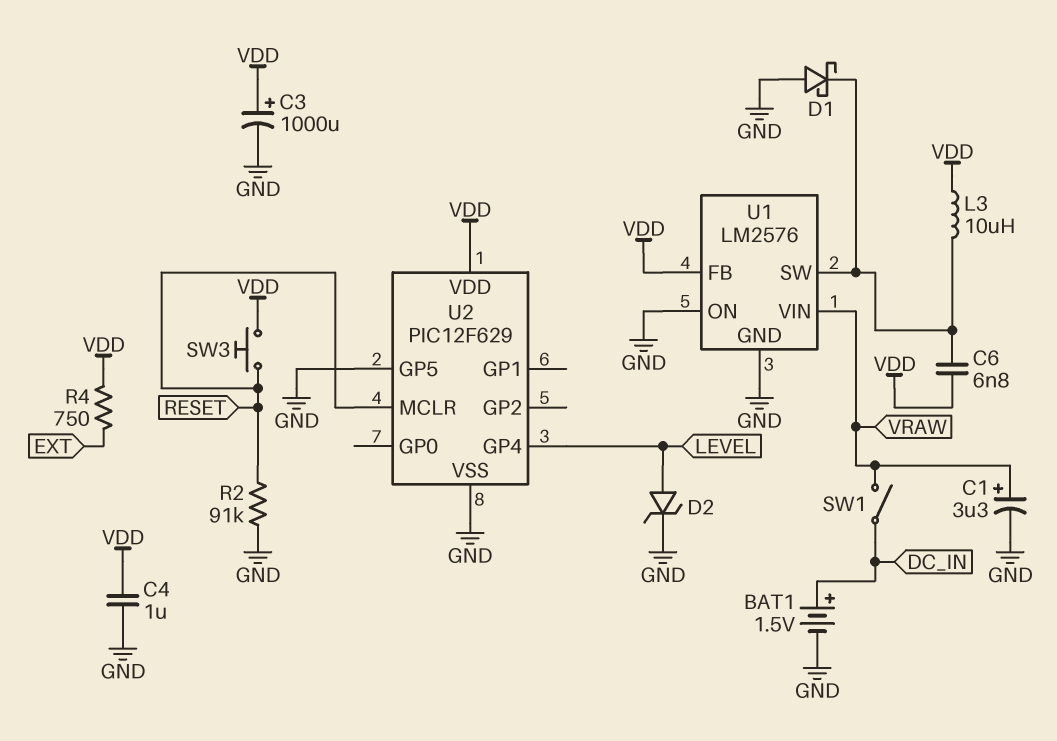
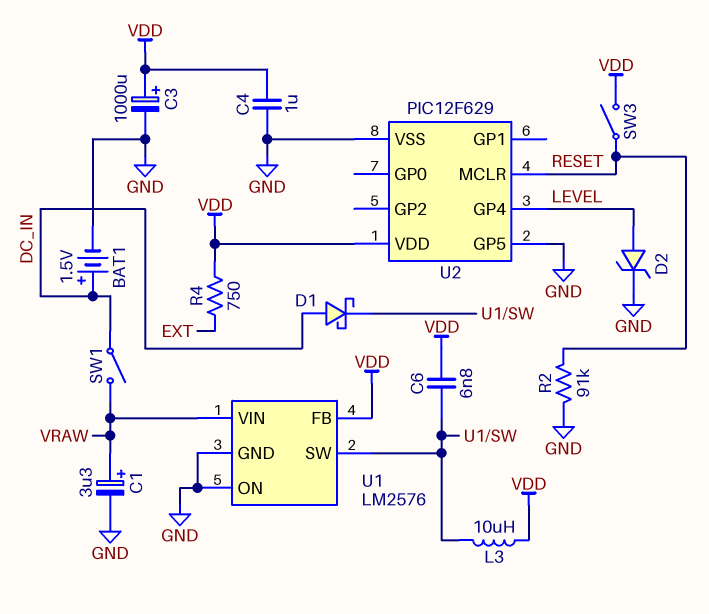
D1: schottky (A GND, K U1/SW) -> schottky (A DC_IN, K U1/SW)
SW3: button (RESET, VDD) -> switch (RESET, VDD)

